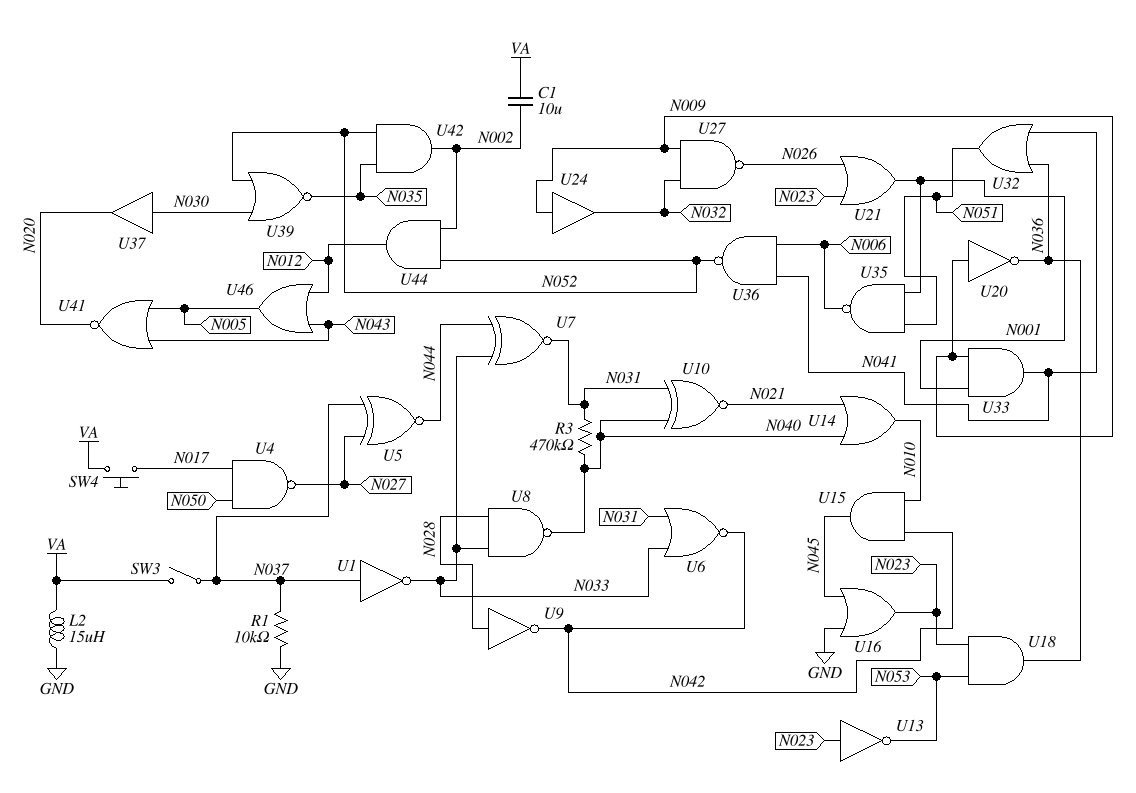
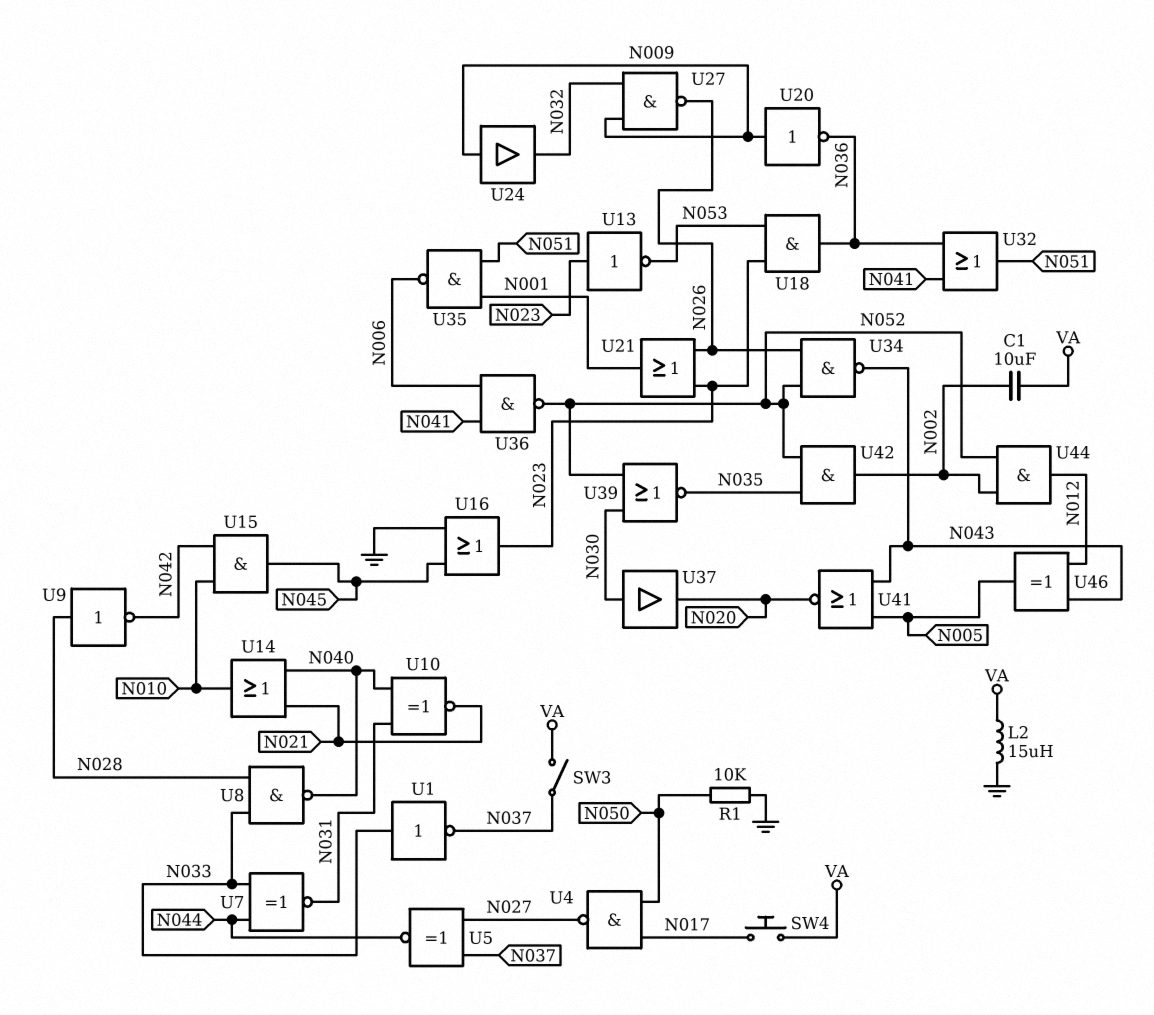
R1: 10k (GND, N037) -> 10k (GND, N050)
R3: 470k (N031, N040) -> none
U1: NOT (in N037, out N033) -> NOT (in N033, out N037)
U6: NOR (in N031, in N033, out N042) -> none
U33: AND (in N001, in N009, out N041) -> none
U34: none -> NAND (in N026, in N052, out N043)
U46: OR (in N012, in N043, out N005) -> XOR (in N012, in N043, out N005)

